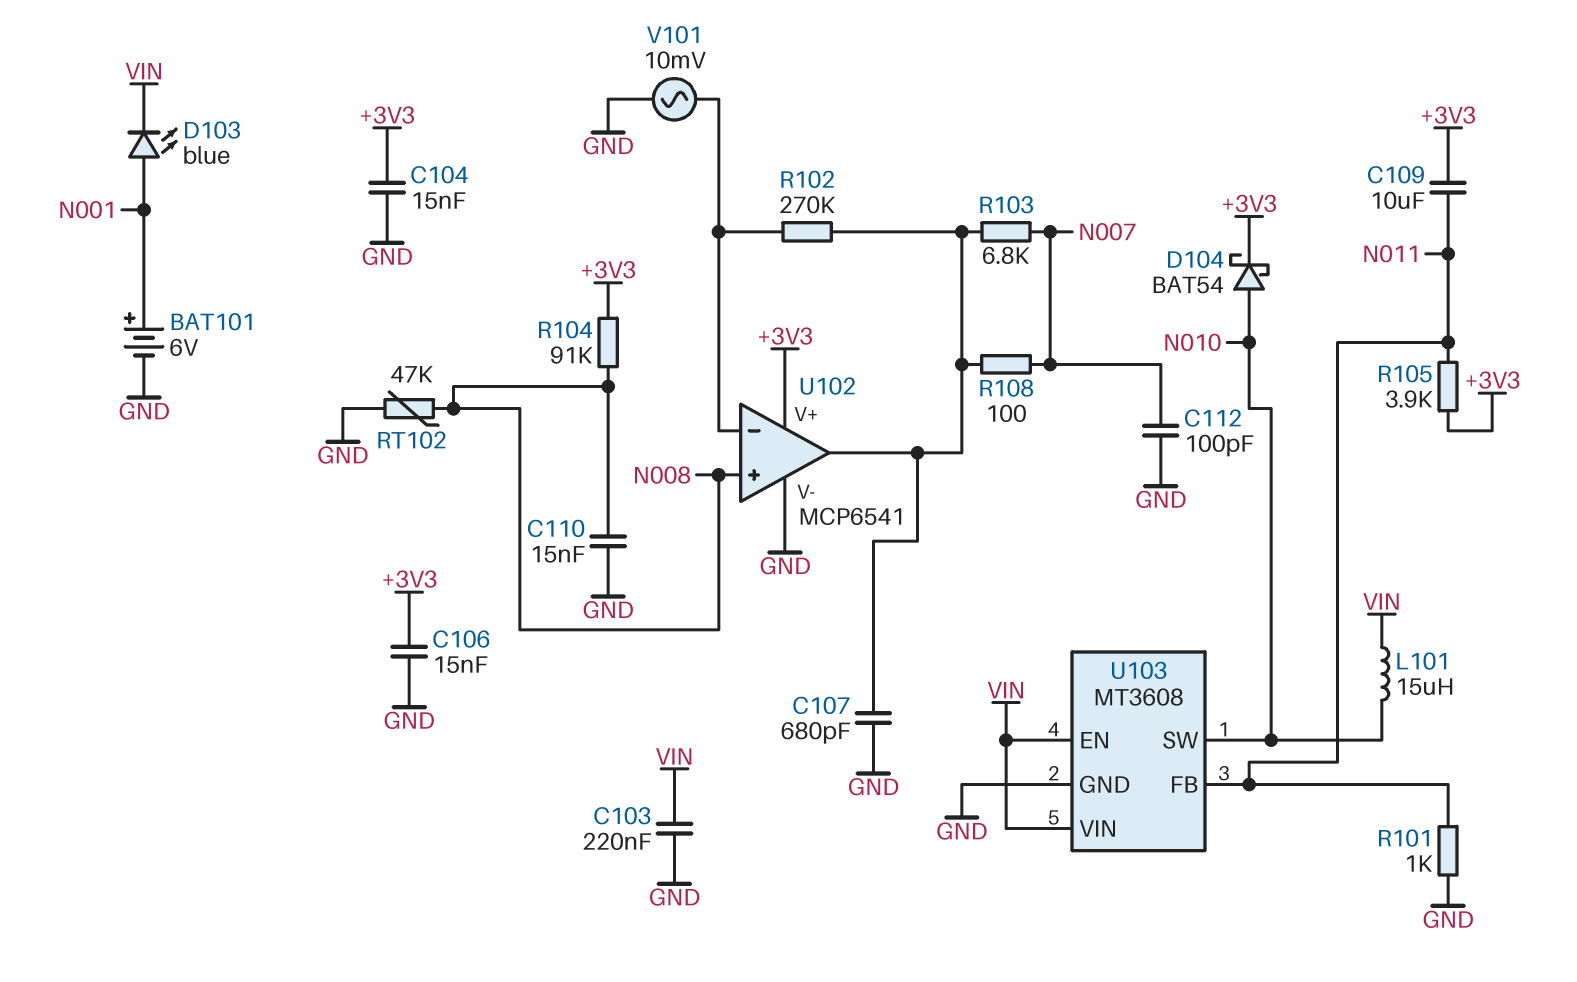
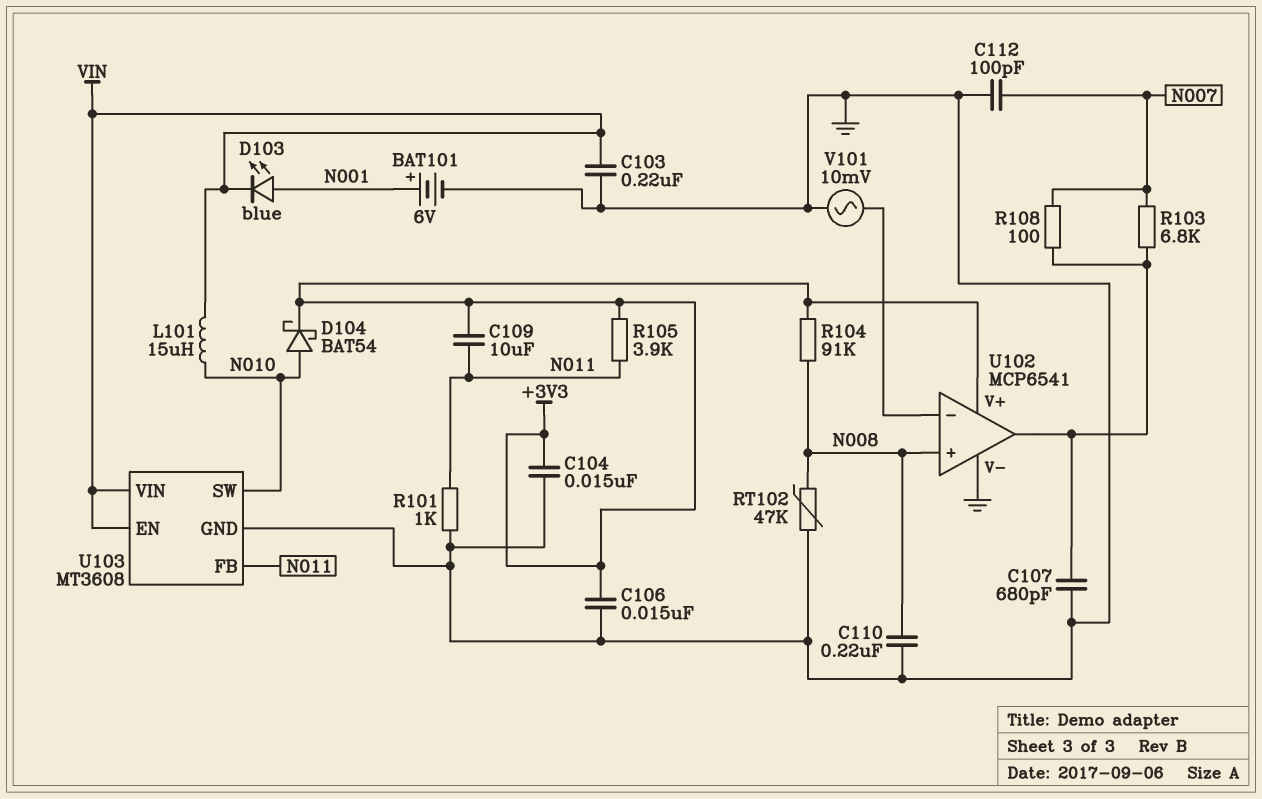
C110: 15nF (GND, N008) -> 220nF (GND, N008)
R102: 270k (U102/in-, U102/out) -> none

